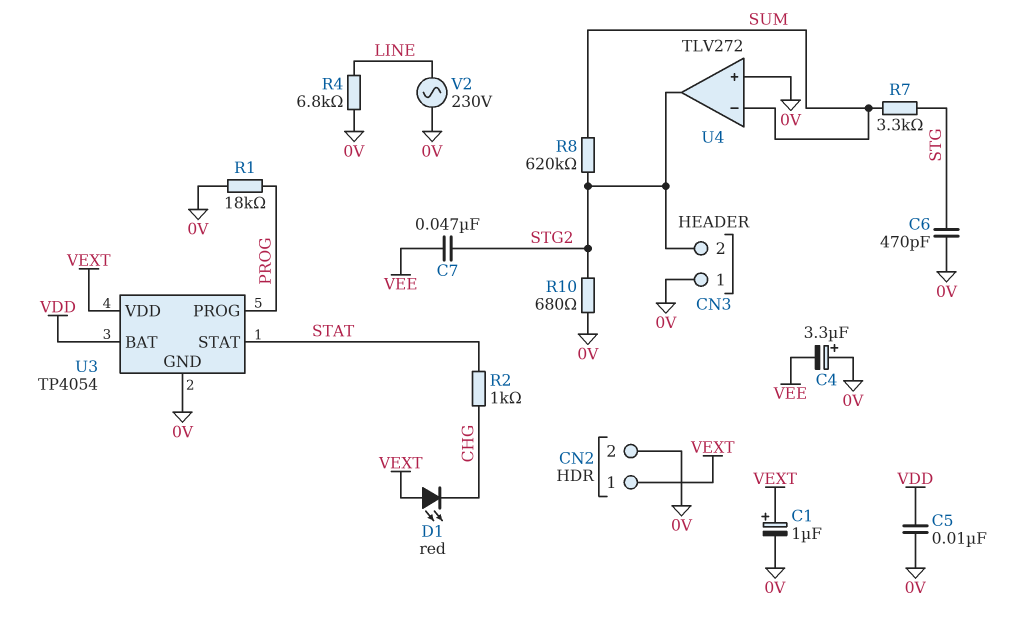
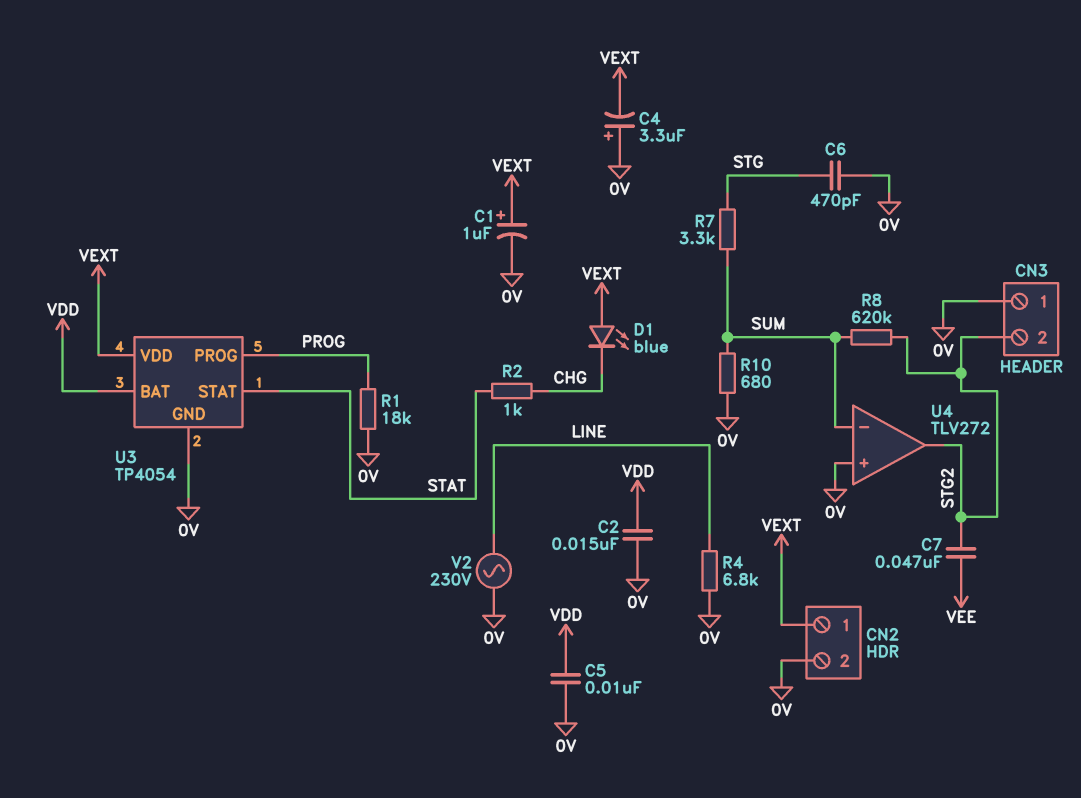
C2: none -> 15nF (0V, VDD)
C4: 3.3uF (plus 0V, minus VEE) -> 3.3uF (plus 0V, minus VEXT)
D1: LED red (A VEXT, K CHG) -> LED blue (A VEXT, K CHG)
R10: 680 (0V, STG2) -> 680 (0V, SUM)

